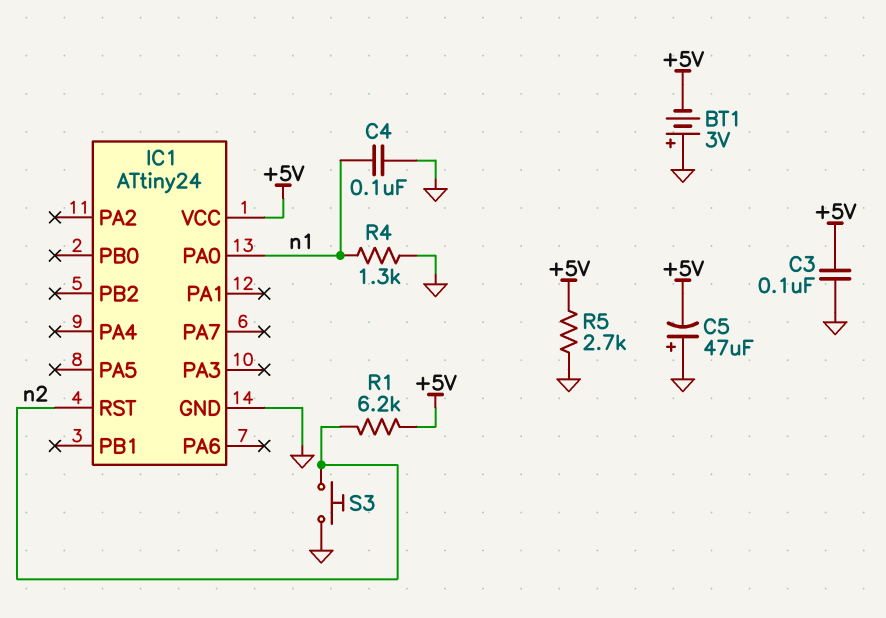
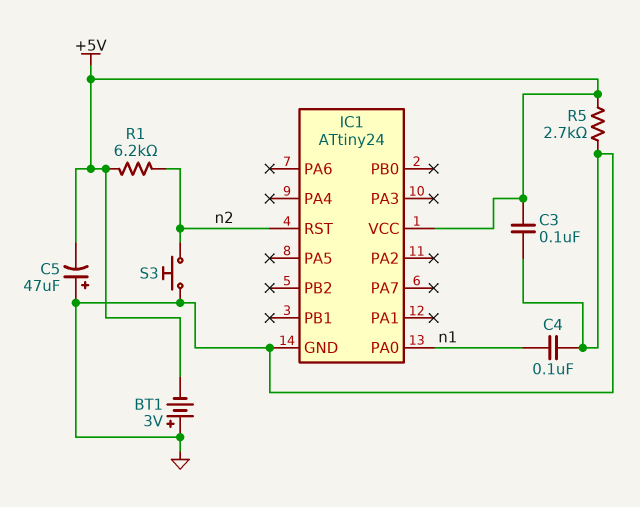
R4: 1.3k (GND, n1) -> none

